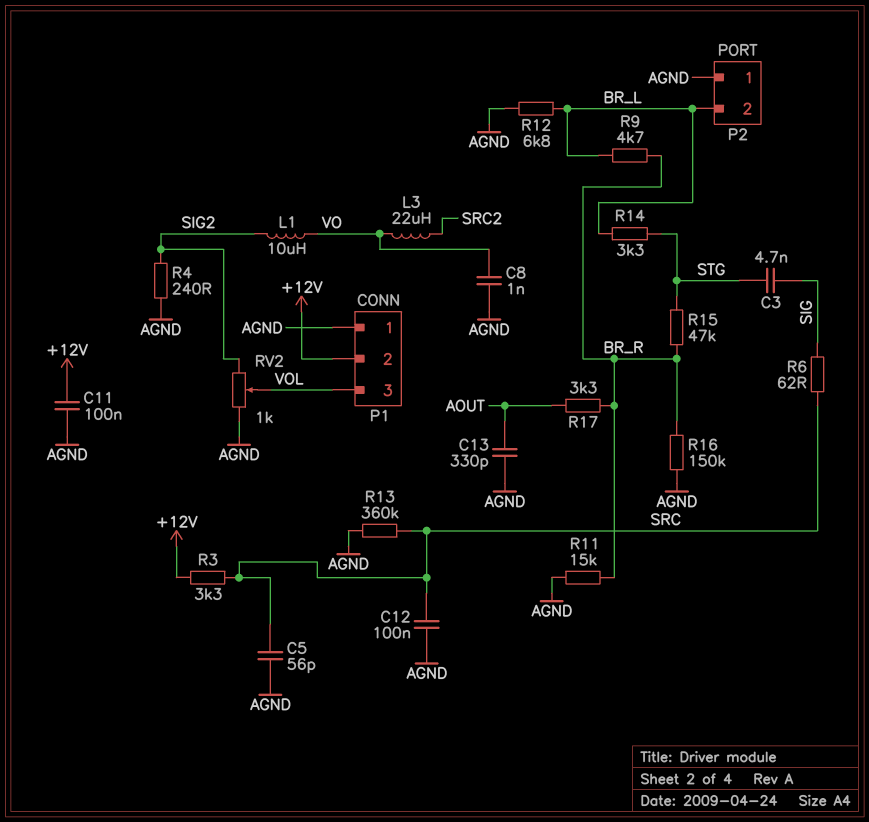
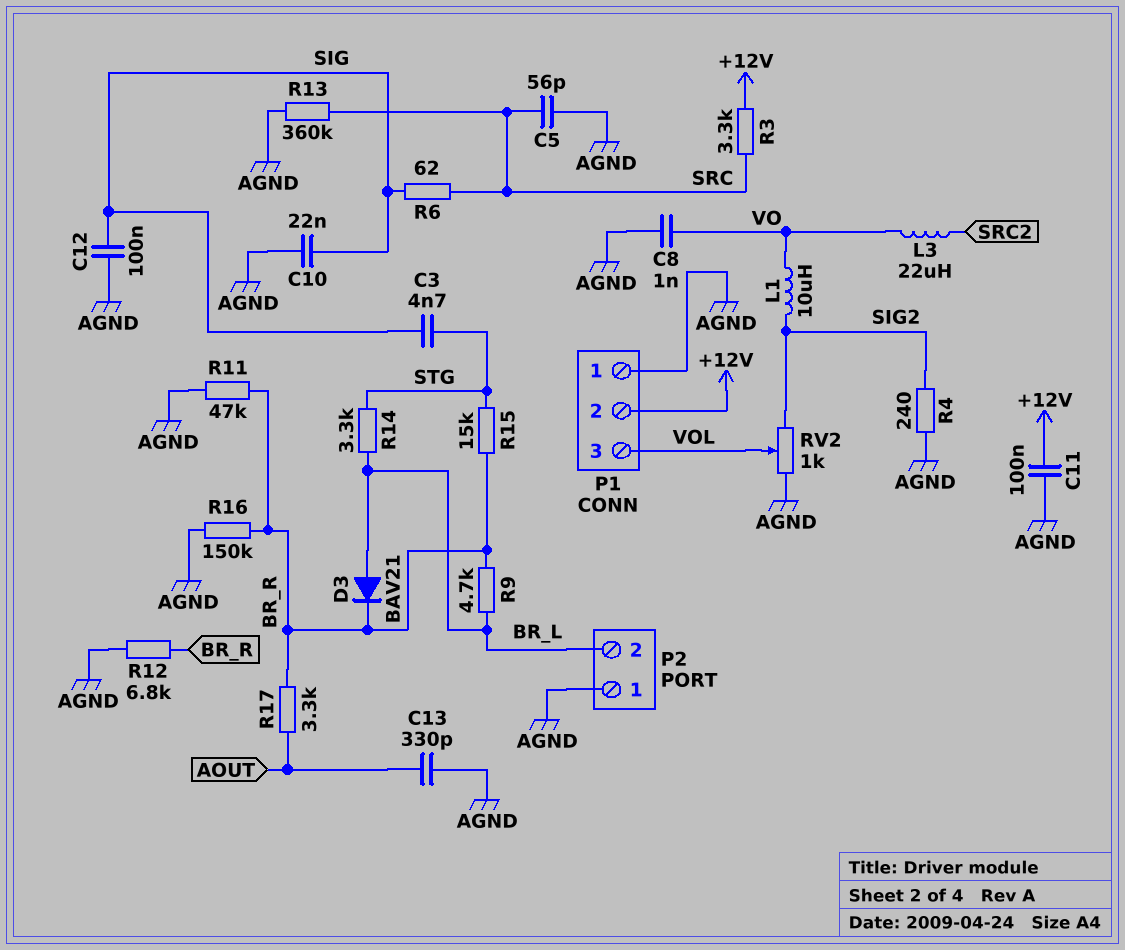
C10: none -> 22nF (AGND, SIG)
C12: 100nF (AGND, SRC) -> 100nF (AGND, SIG)
D3: none -> diode BAV21 (A BR_L, K BR_R)
R11: 15k (AGND, BR_R) -> 47k (AGND, BR_R)
R12: 6.8k (AGND, BR_L) -> 6.8k (AGND, BR_R)
R15: 47k (BR_R, STG) -> 15k (BR_R, STG)

